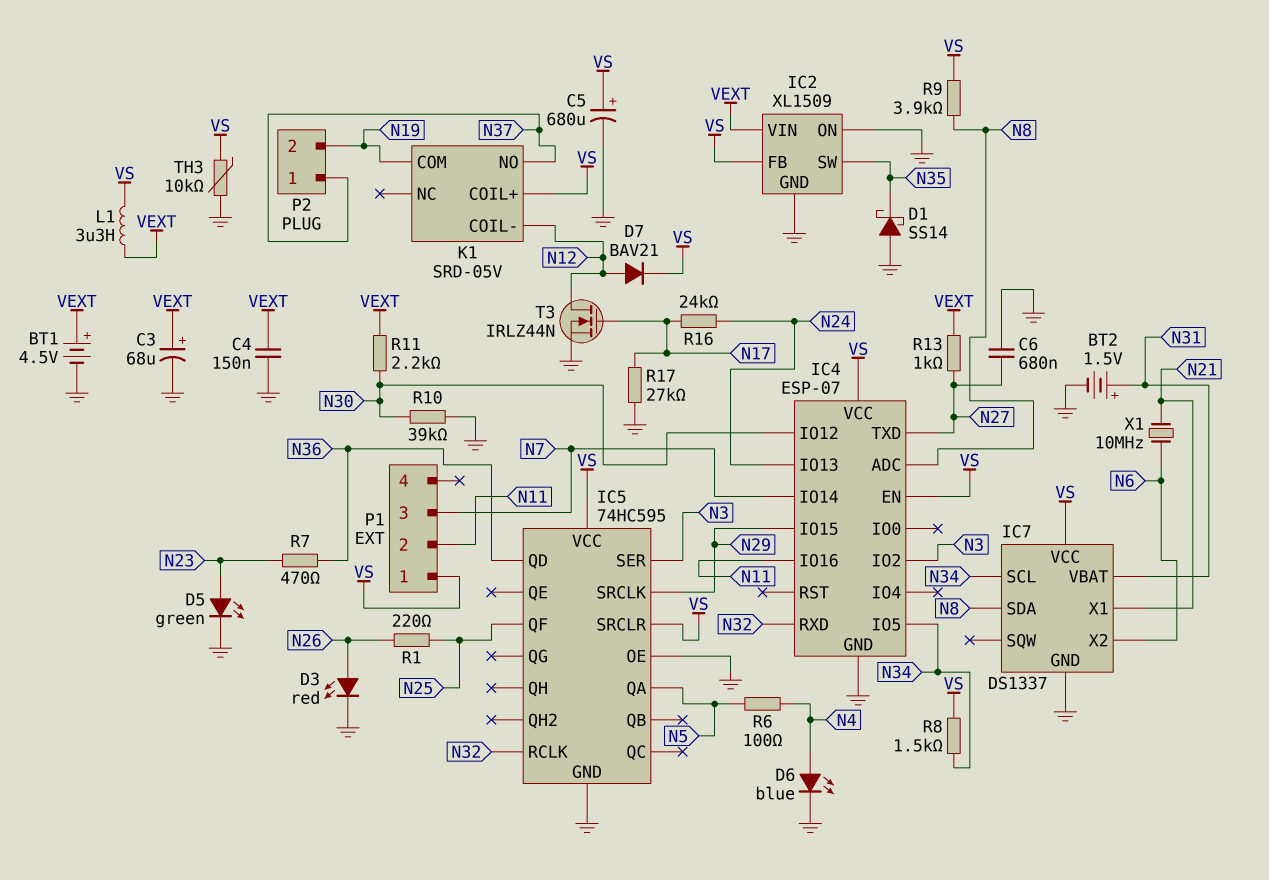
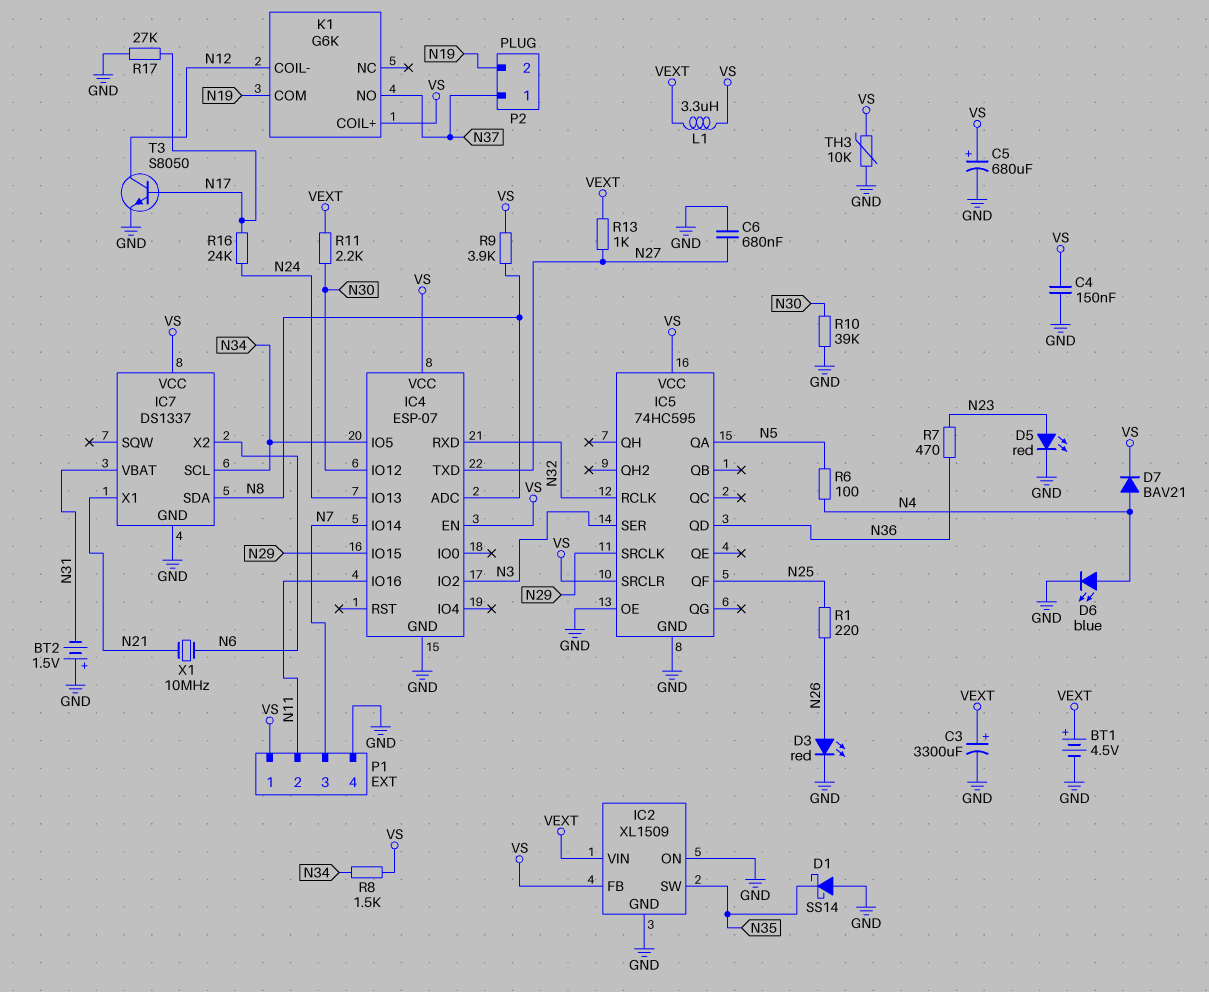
BT2: 1.5V (plus N31, minus GND) -> 1.5V (plus GND, minus N31)
C3: 68uF (plus VEXT, minus GND) -> 3300uF (plus VEXT, minus GND)
C4: 150nF (GND, VEXT) -> 150nF (GND, VS)
D5: LED green (A N23, K GND) -> LED red (A N23, K GND)
D7: diode BAV21 (A N12, K VS) -> diode BAV21 (A N4, K VS)
K1: SRD-05V -> G6K
P1 pin 4: none -> GND
T3: NMOS IRLZ44N (G N17, D N12, S GND) -> NPN S8050 (B N17, C N12, E GND)

